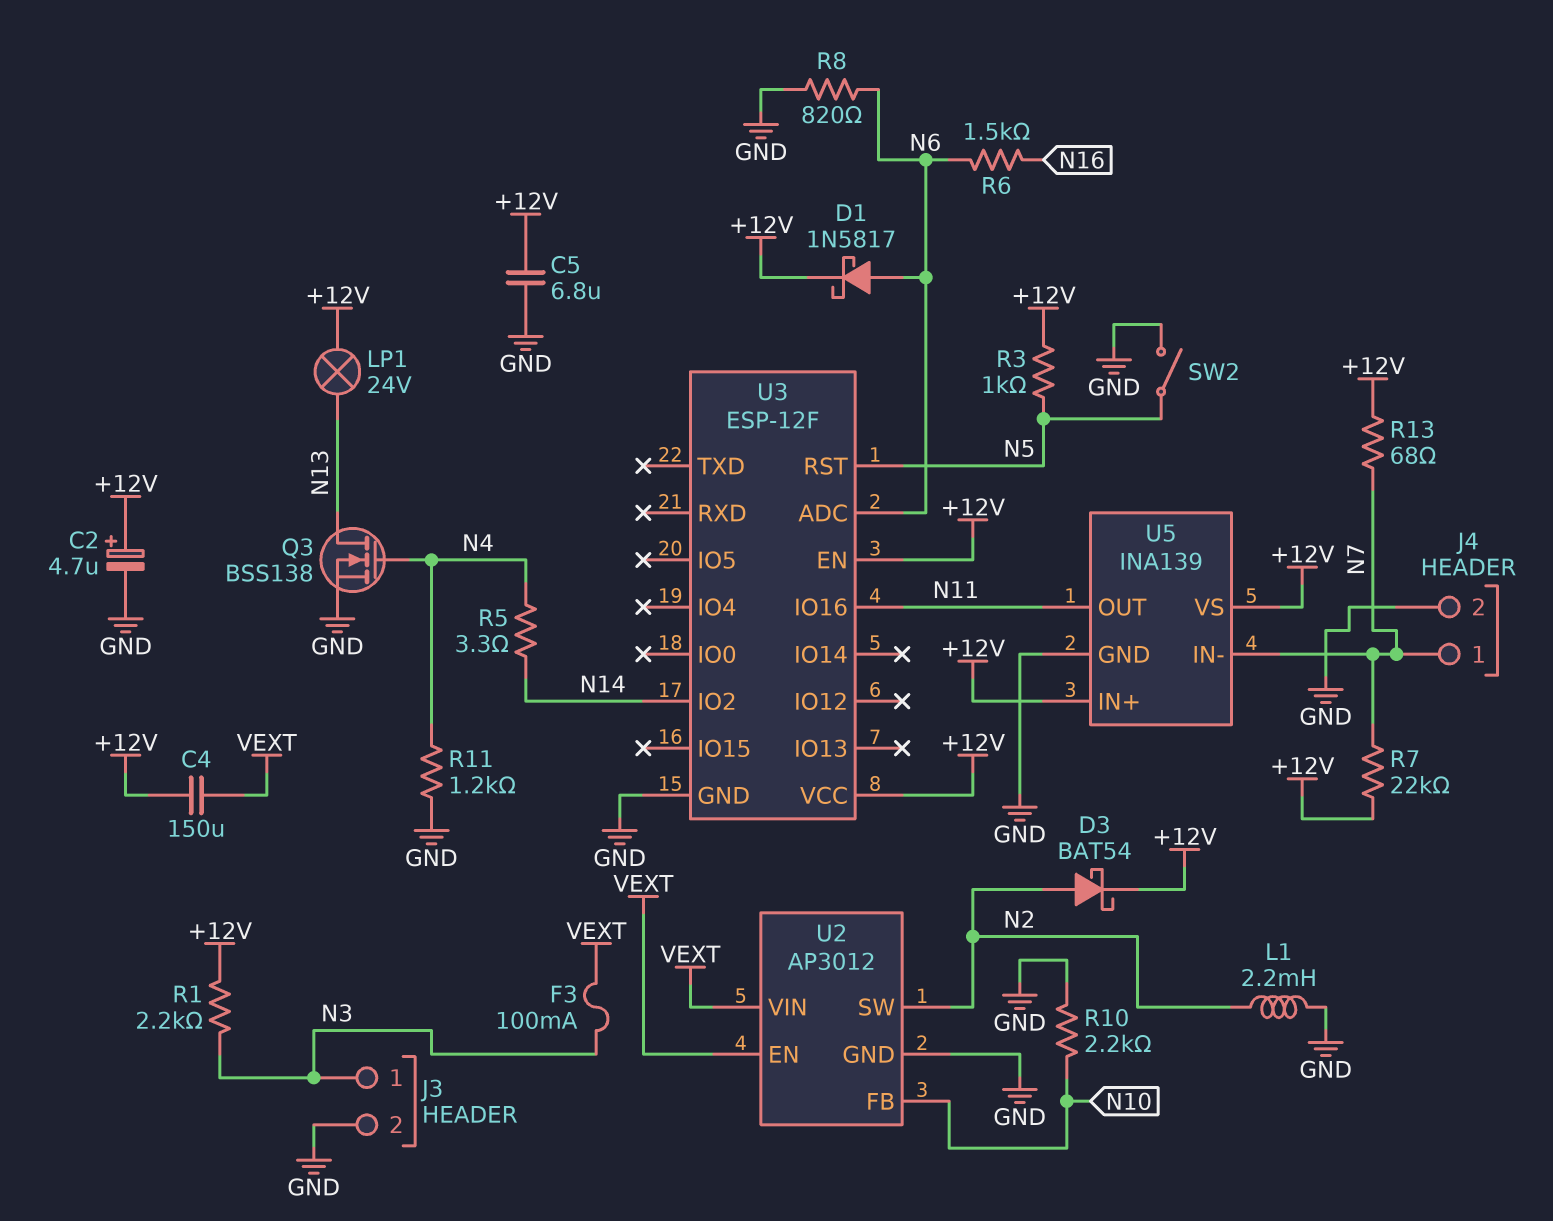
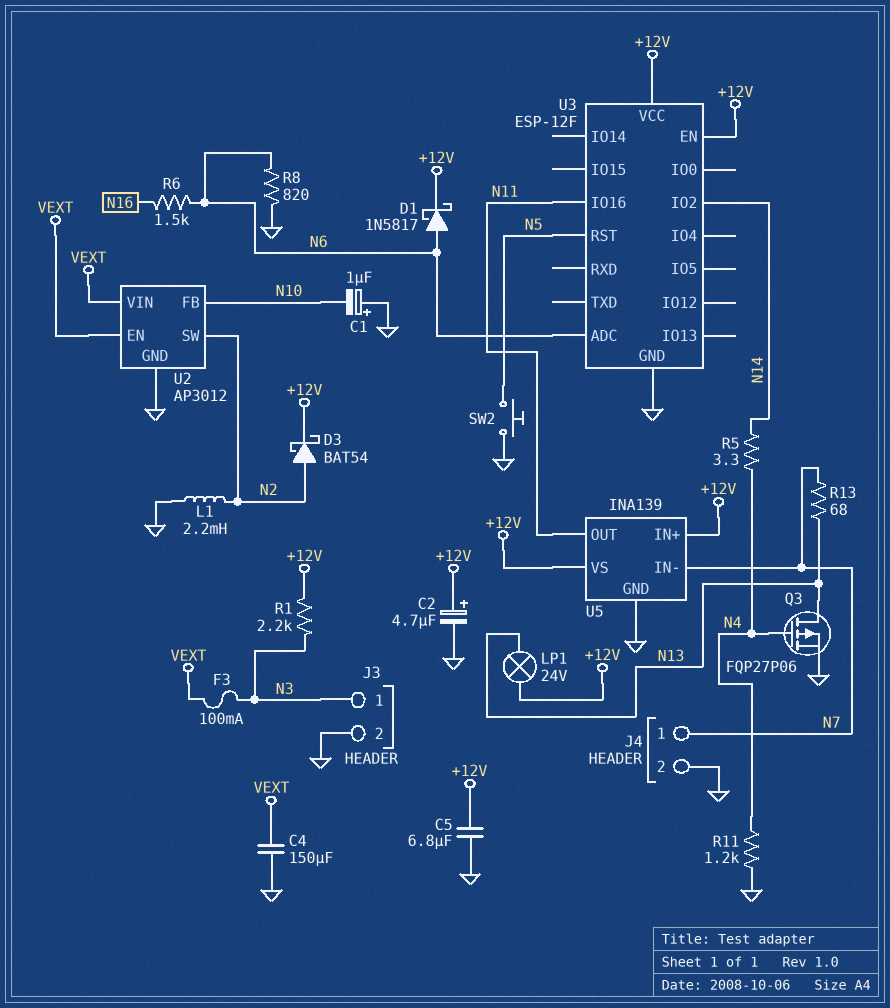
C1: none -> 1uF (plus GND, minus N10)
C4: 150uF (+12V, VEXT) -> 150uF (GND, VEXT)
Q3: NMOS BSS138 (G N4, D N13, S GND) -> PMOS FQP27P06 (G N4, D N13, S GND)
R3: 1k (+12V, N5) -> none
R7: 22k (+12V, N7) -> none
R10: 2.2k (GND, N10) -> none
R13: 68 (+12V, N7) -> 68 (N7, N13)
SW2: switch (GND, N5) -> button (GND, N5)

